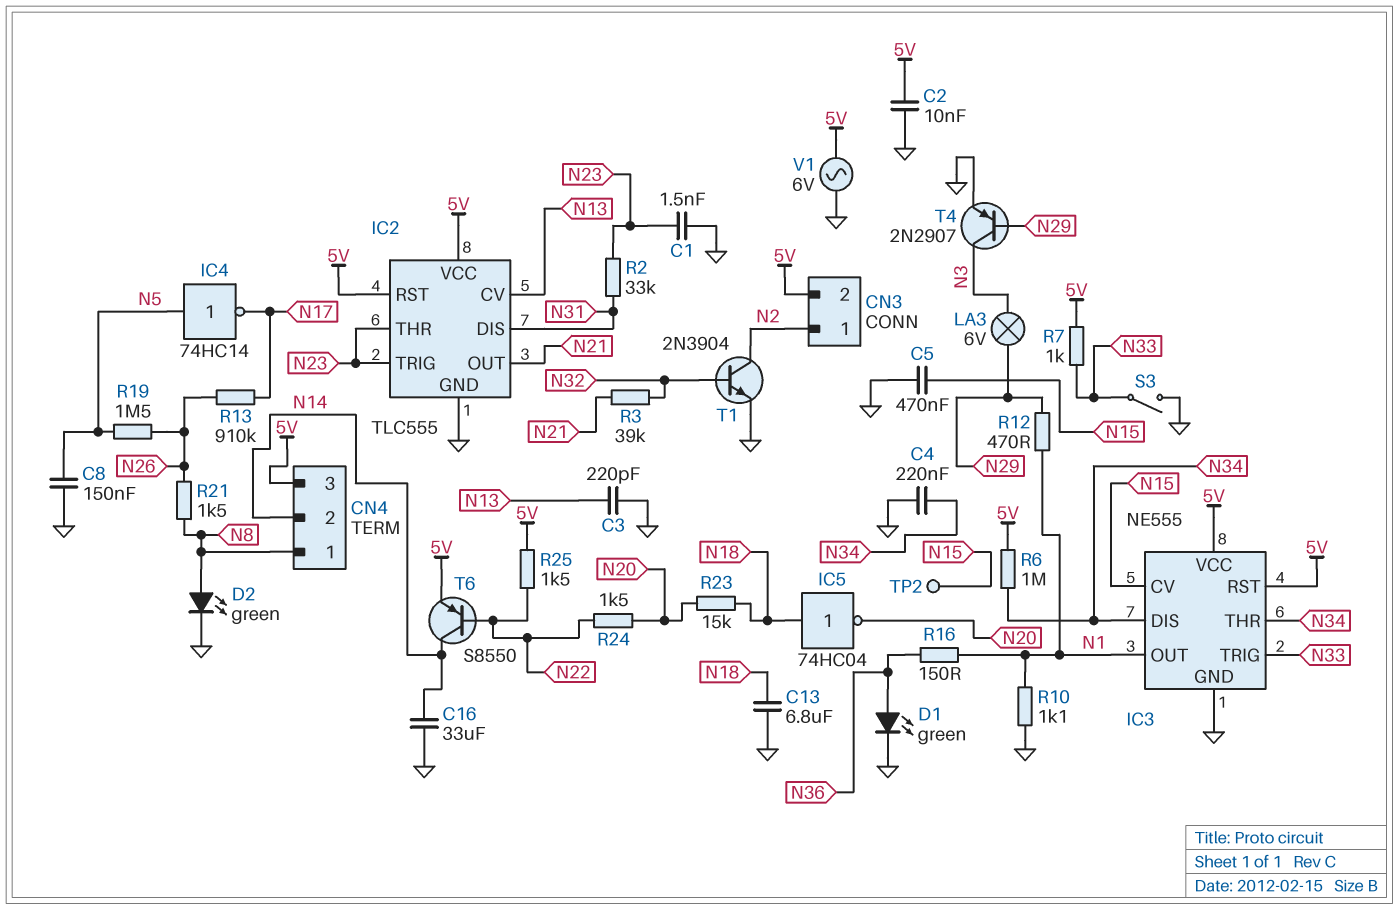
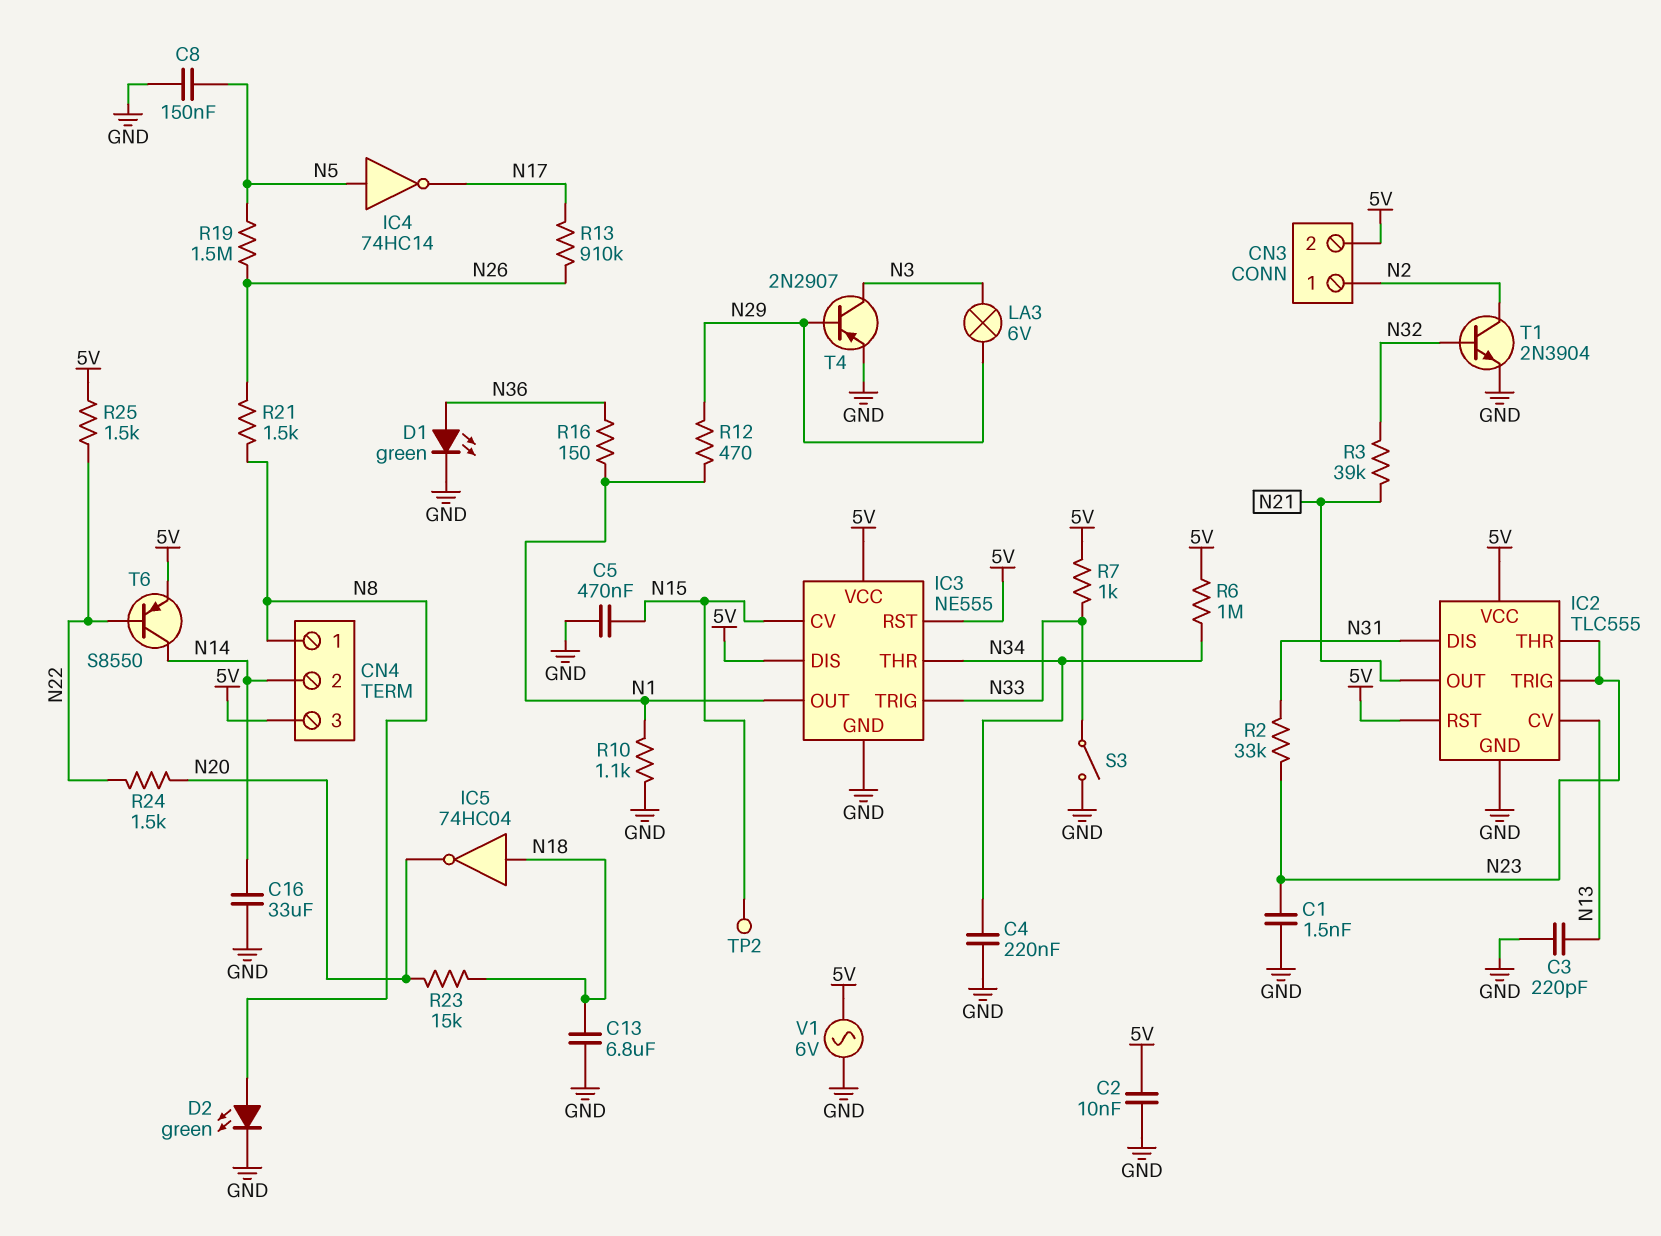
IC3 pin DIS: N34 -> 5V

